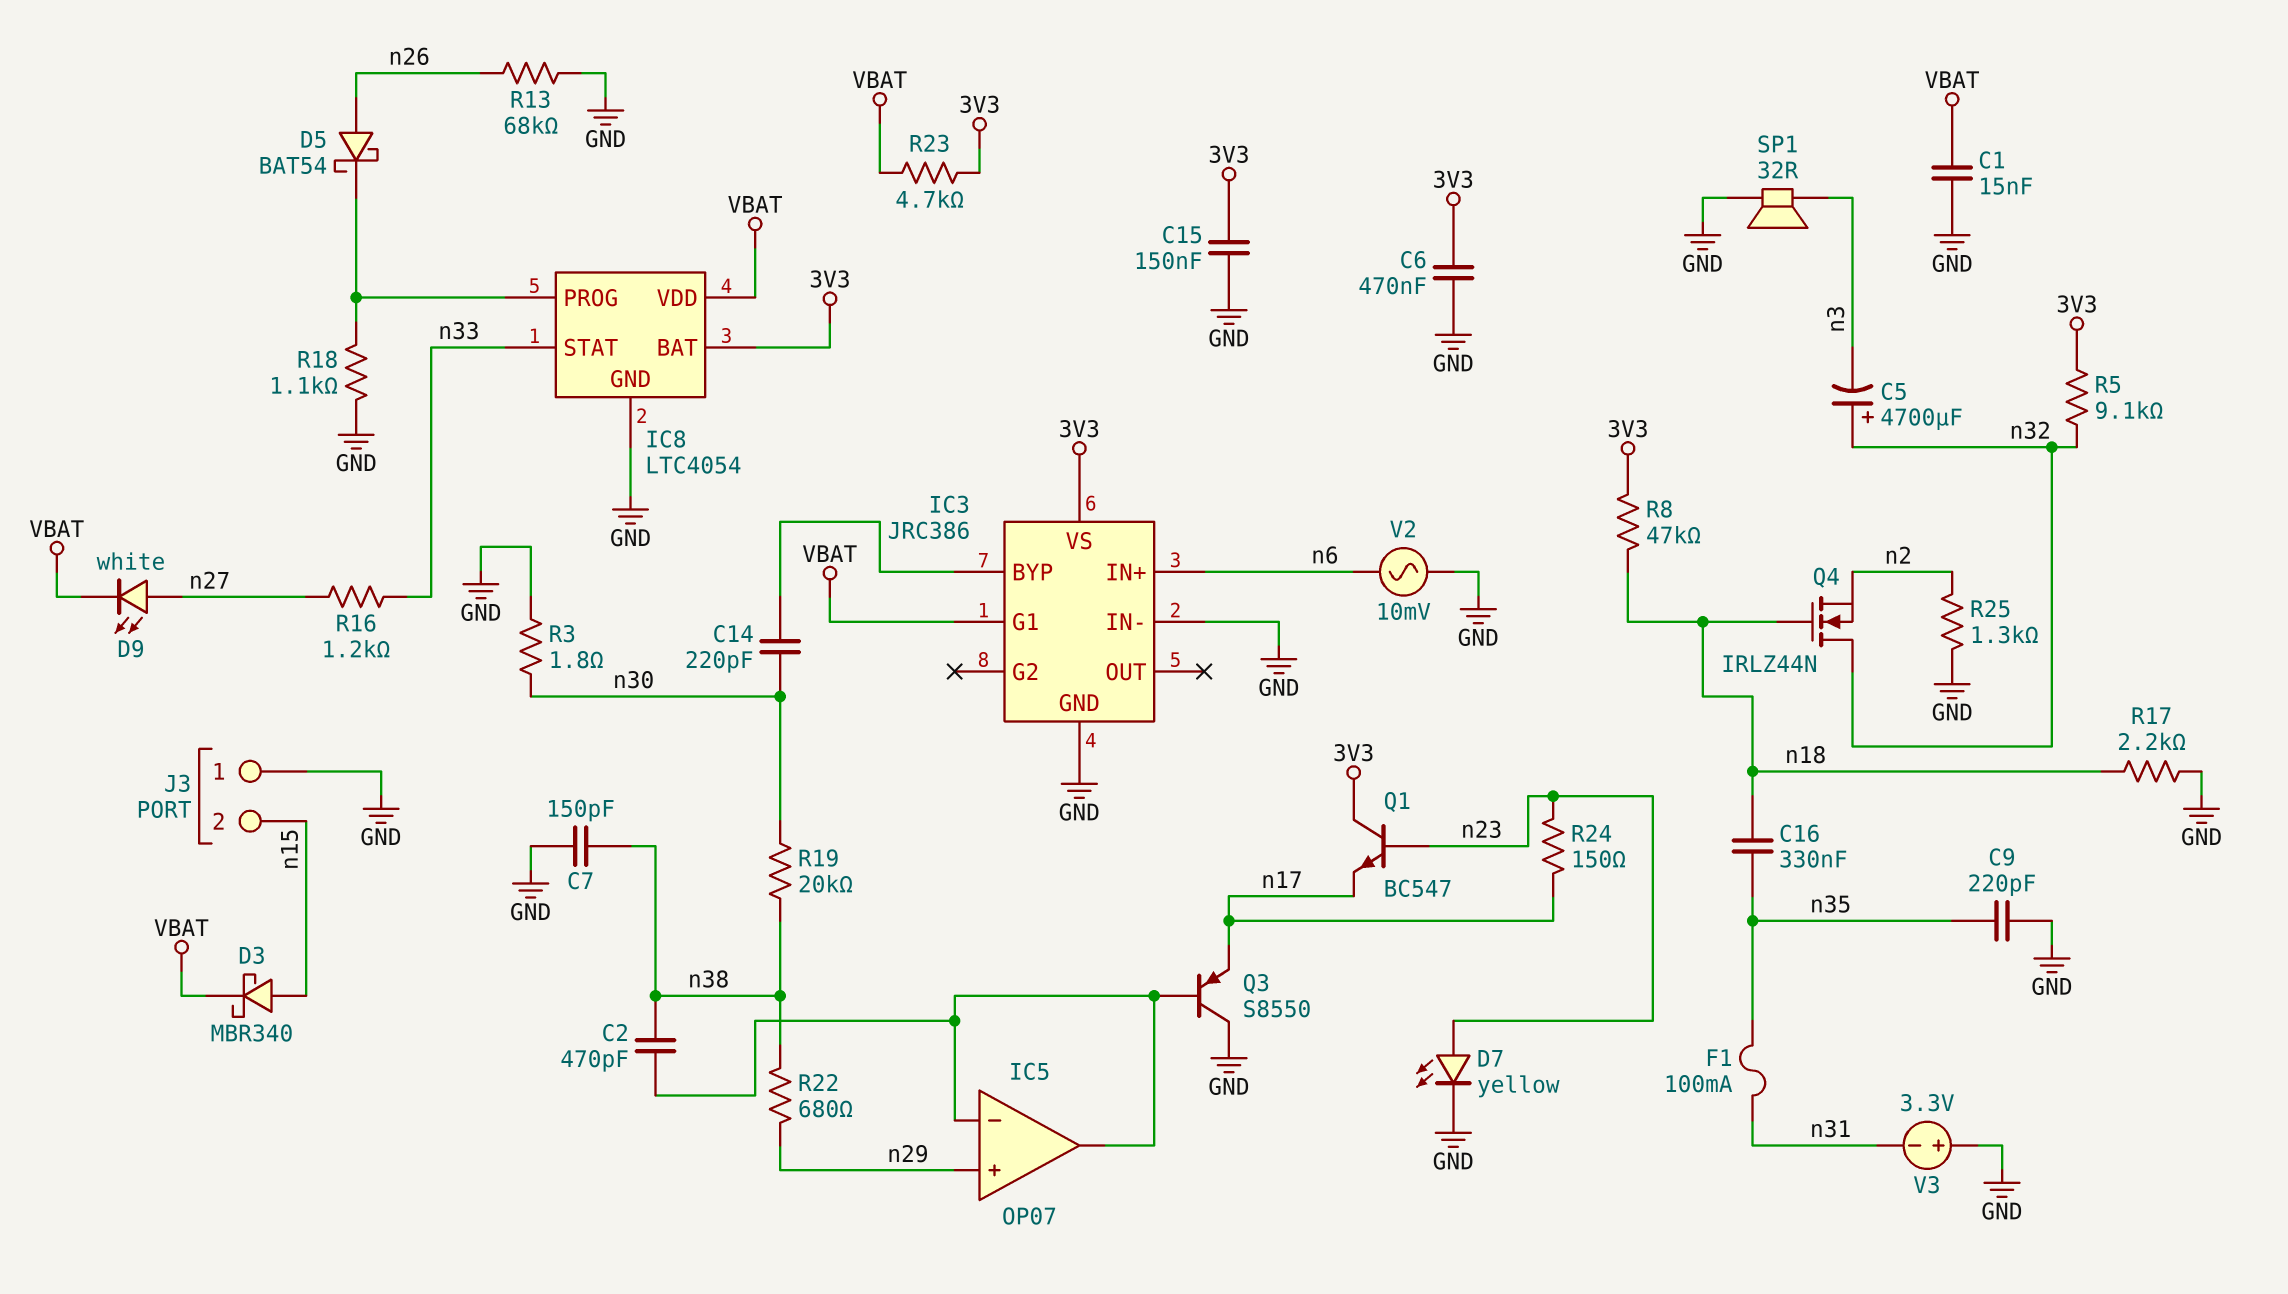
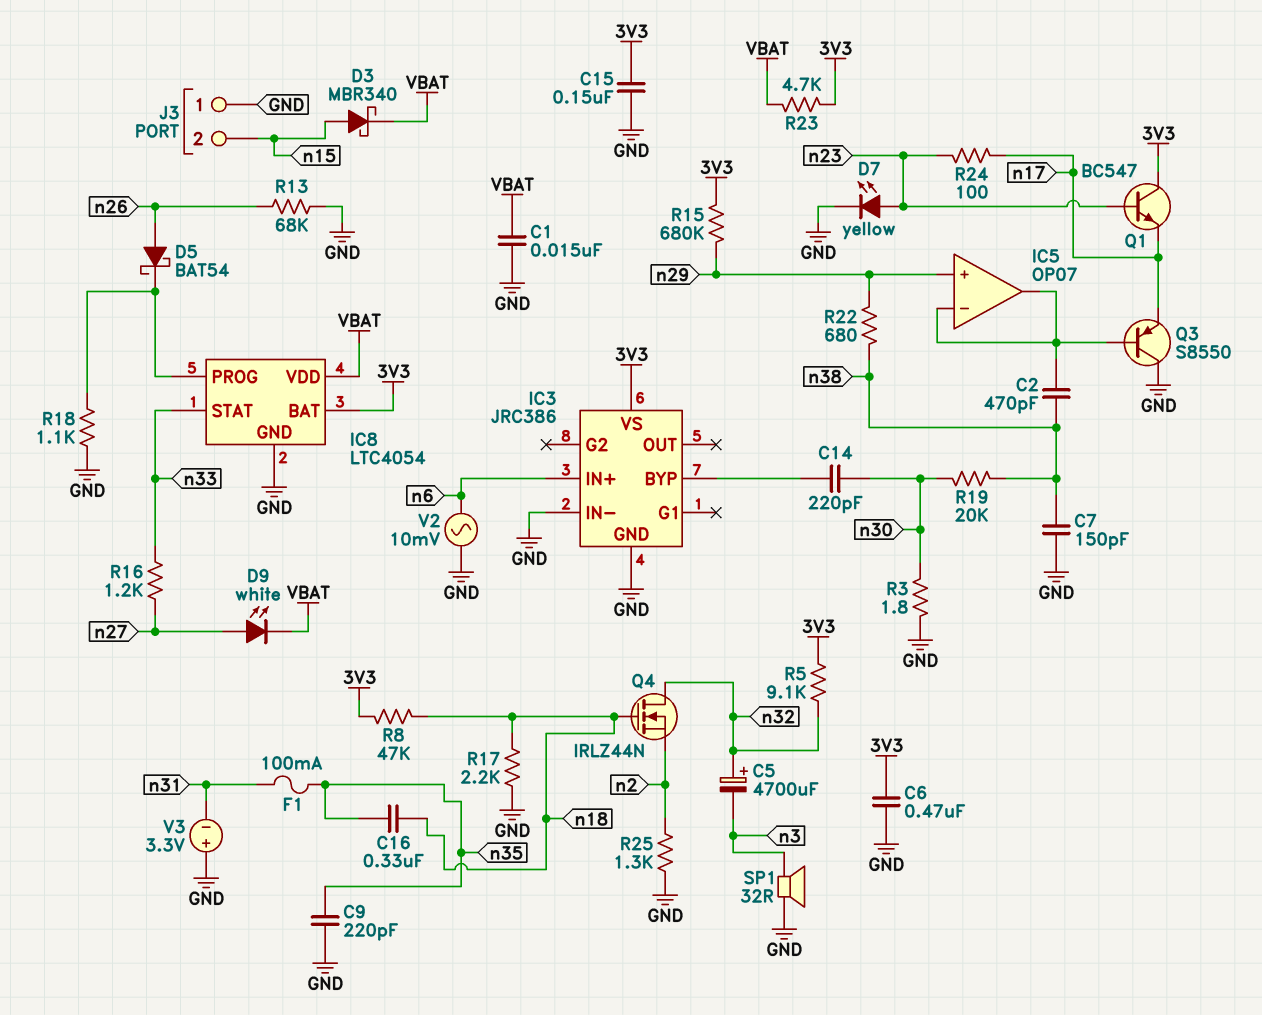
IC3 pin G1: VBAT -> none
R15: none -> 680k (3V3, n29)
R24: 150 (n17, n23) -> 100 (n17, n23)

